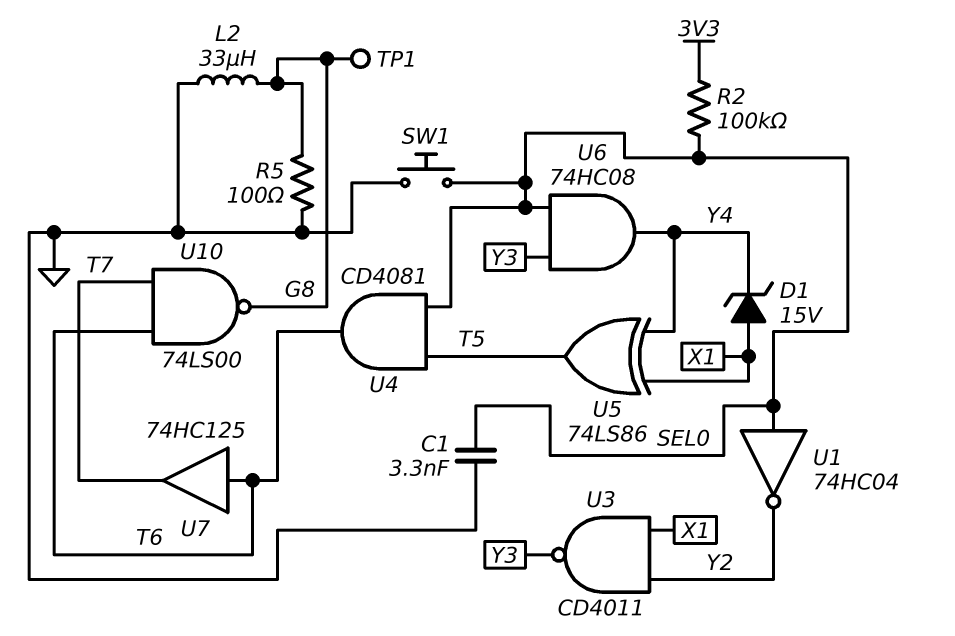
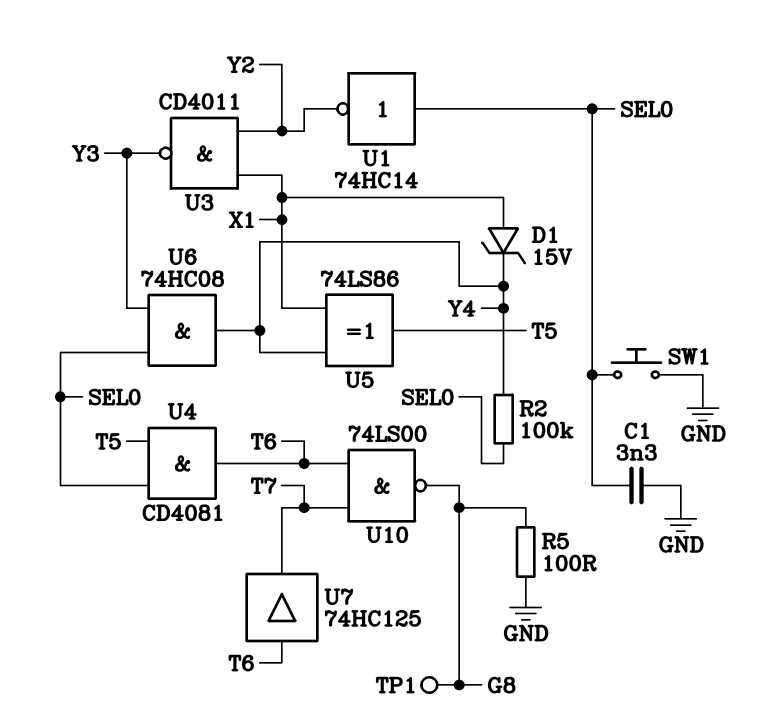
L2: 33uH (G8, GND) -> none
R2: 100k (3V3, SEL0) -> 100k (SEL0, Y4)
U1: NOT 74HC04 (in SEL0, out Y2) -> NOT 74HC14 (in SEL0, out Y2)

